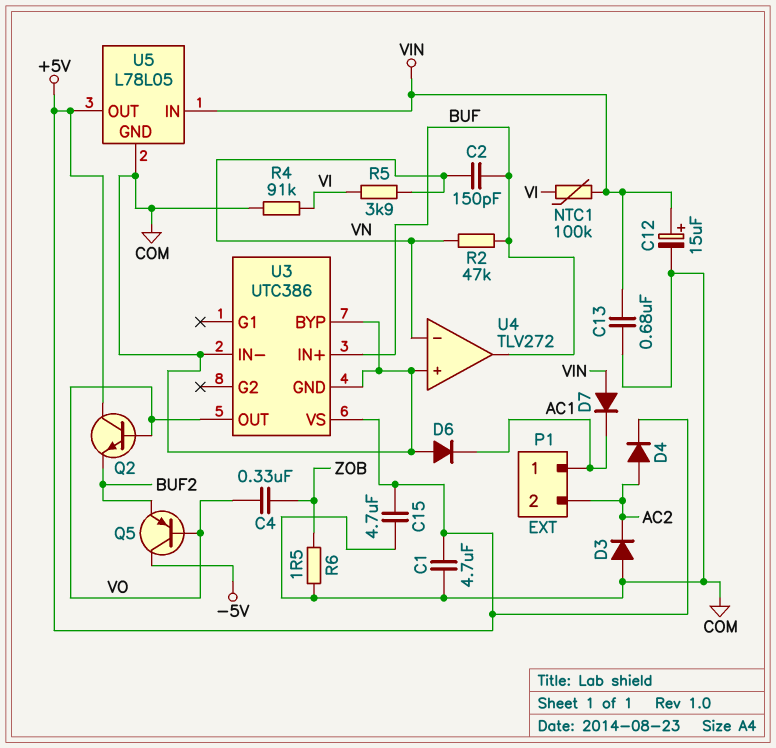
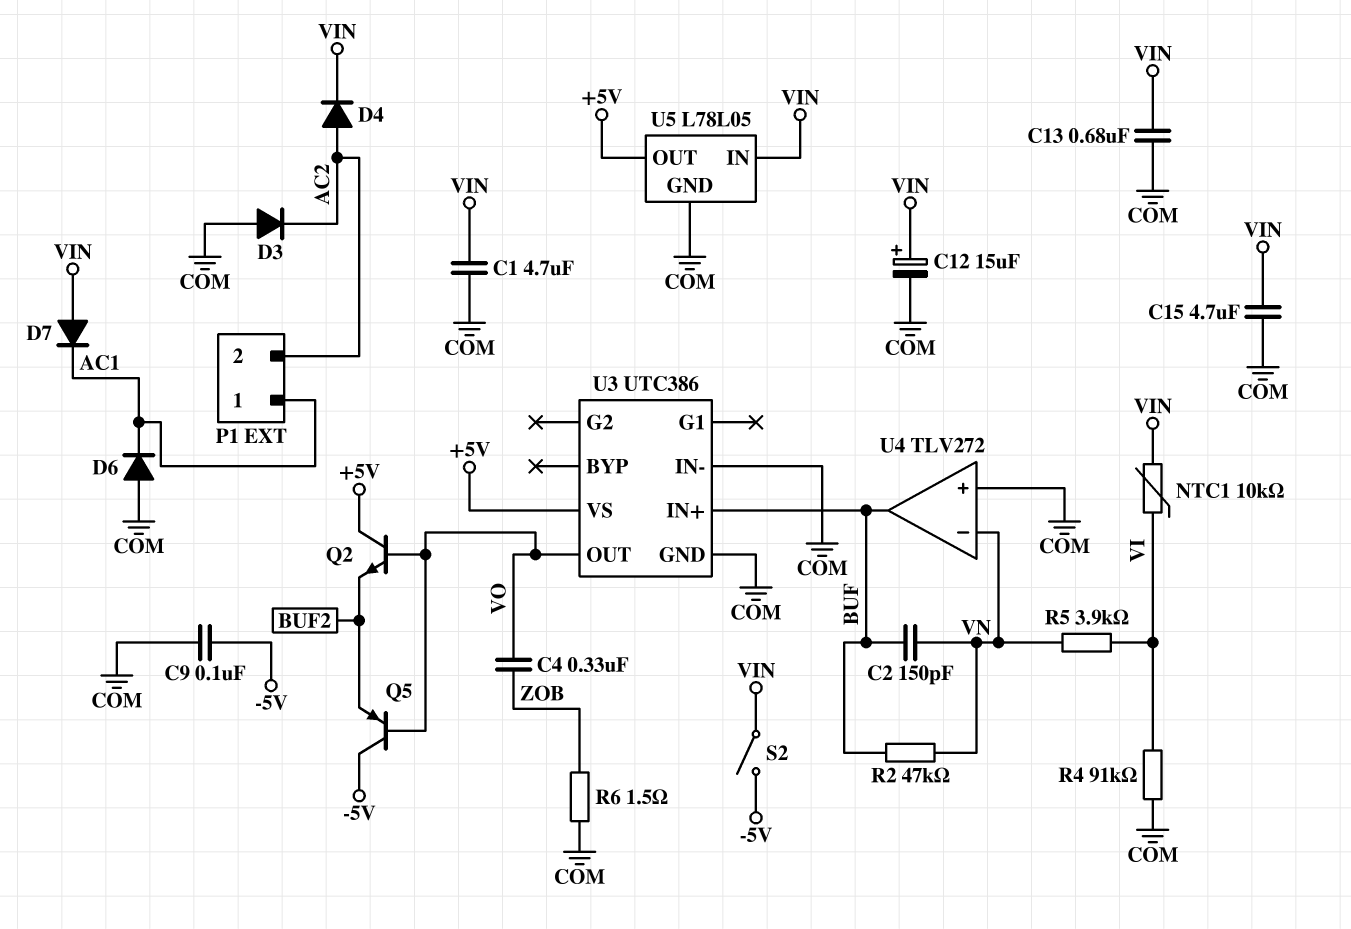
C1: 4.7uF (+5V, COM) -> 4.7uF (COM, VIN)
C9: none -> 100nF (-5V, COM)
C15: 4.7uF (+5V, COM) -> 4.7uF (COM, VIN)
D4: diode (A AC2, K +5V) -> diode (A AC2, K VIN)
NTC1: 100k (VI, VIN) -> 10k (VI, VIN)
S2: none -> switch (-5V, VIN)
U3 pin BYP: COM -> none

